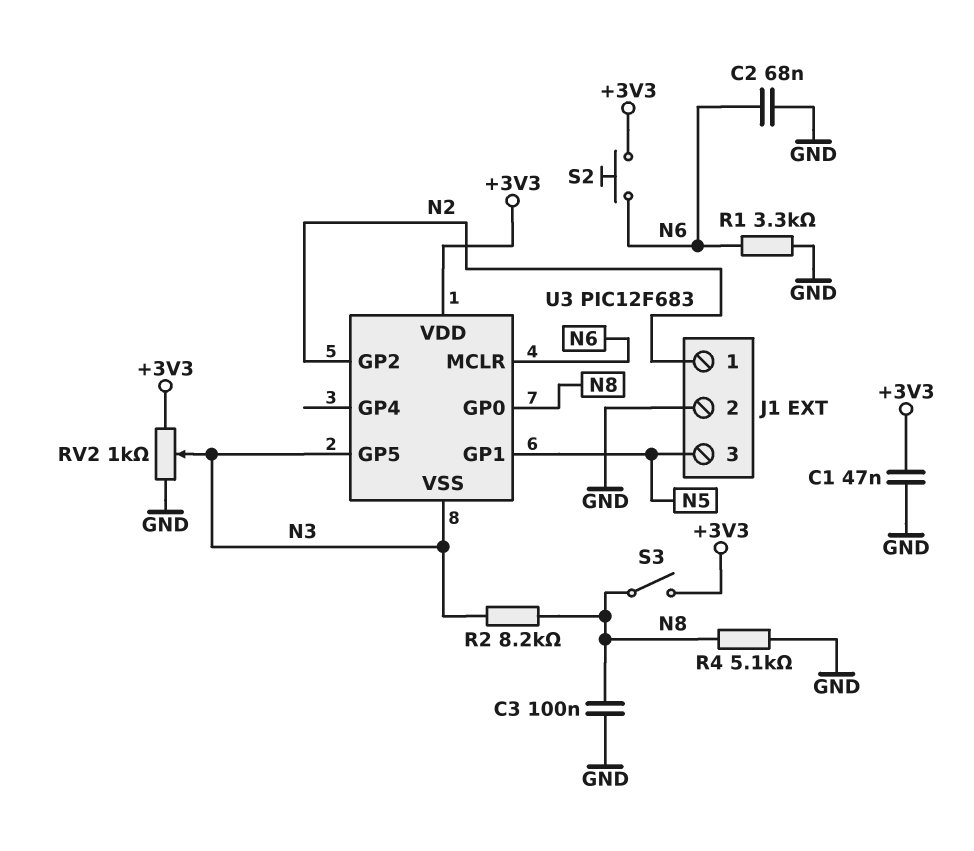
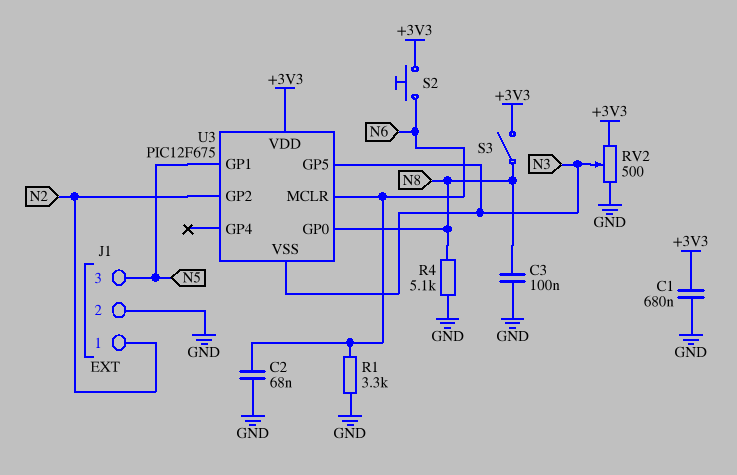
C1: 47nF (+3V3, GND) -> 680nF (+3V3, GND)
R2: 8.2k (N3, N8) -> none
RV2: 1k (+3V3, GND, wiper N3) -> 500 (+3V3, GND, wiper N3)
U3: PIC12F683 -> PIC12F675

